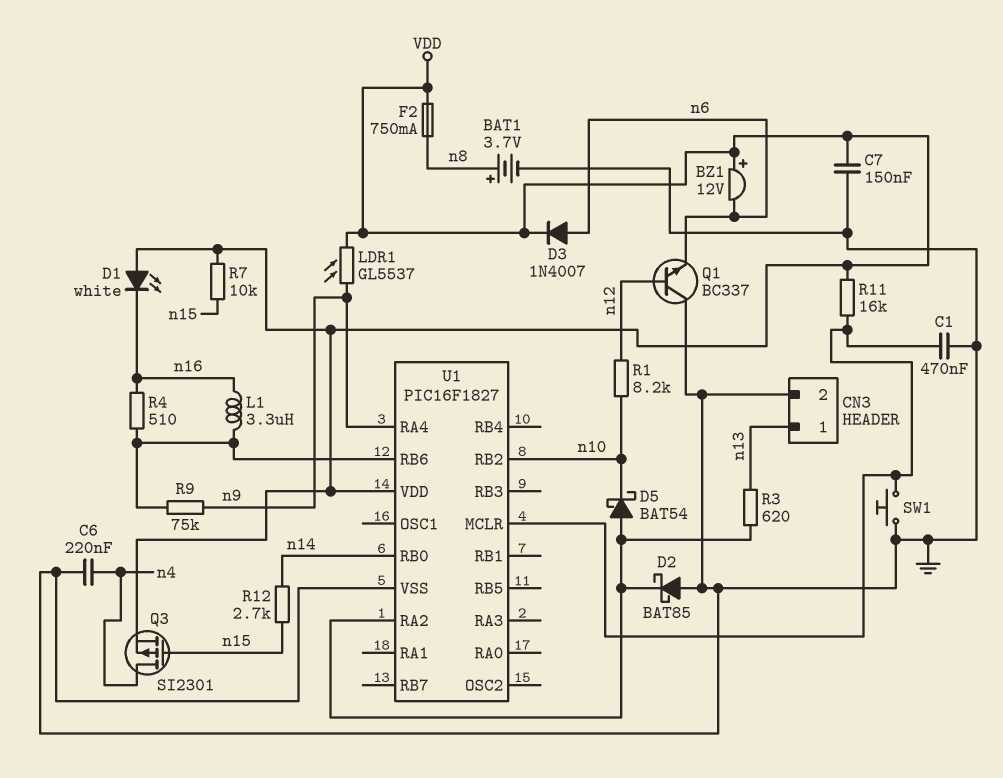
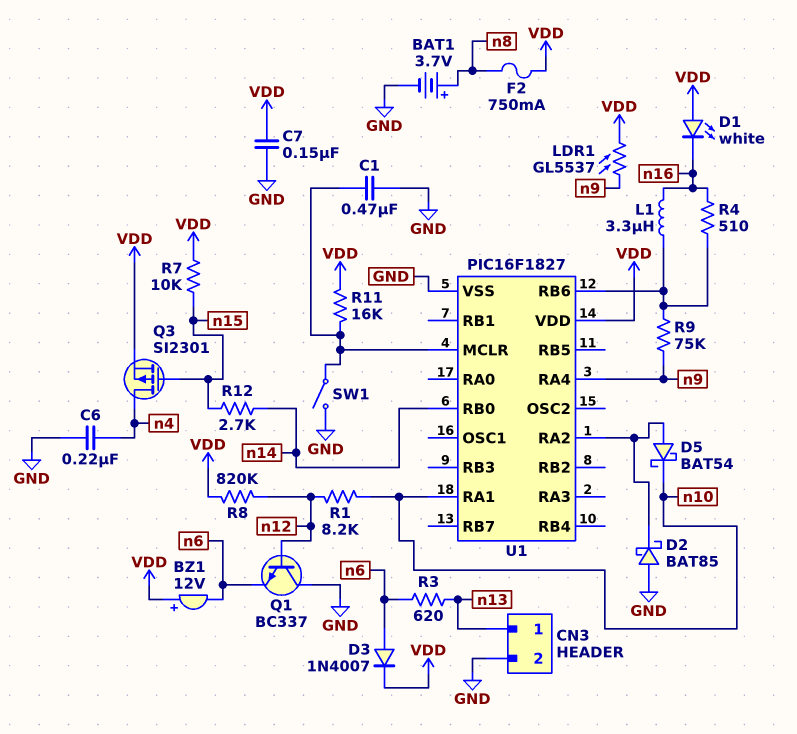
R3: 620 (U1/RA2, n13) -> 620 (n6, n13)
R8: none -> 820k (VDD, n12)
SW1: button (GND, U1/MCLR) -> switch (GND, U1/MCLR)
U1 pin RA1: none -> n10
U1 pin RB2: n10 -> none

